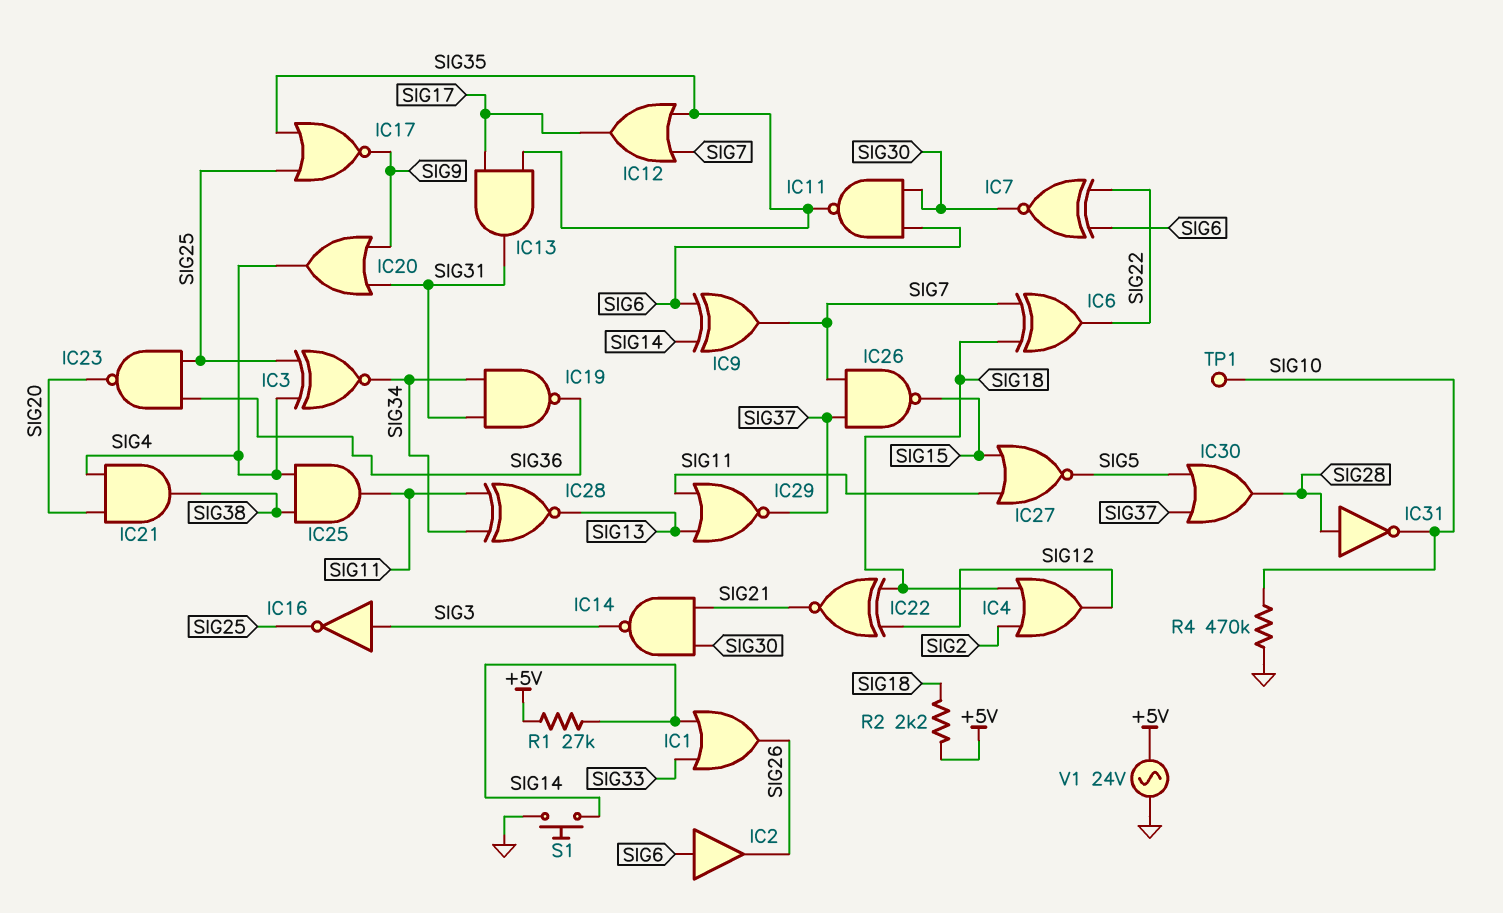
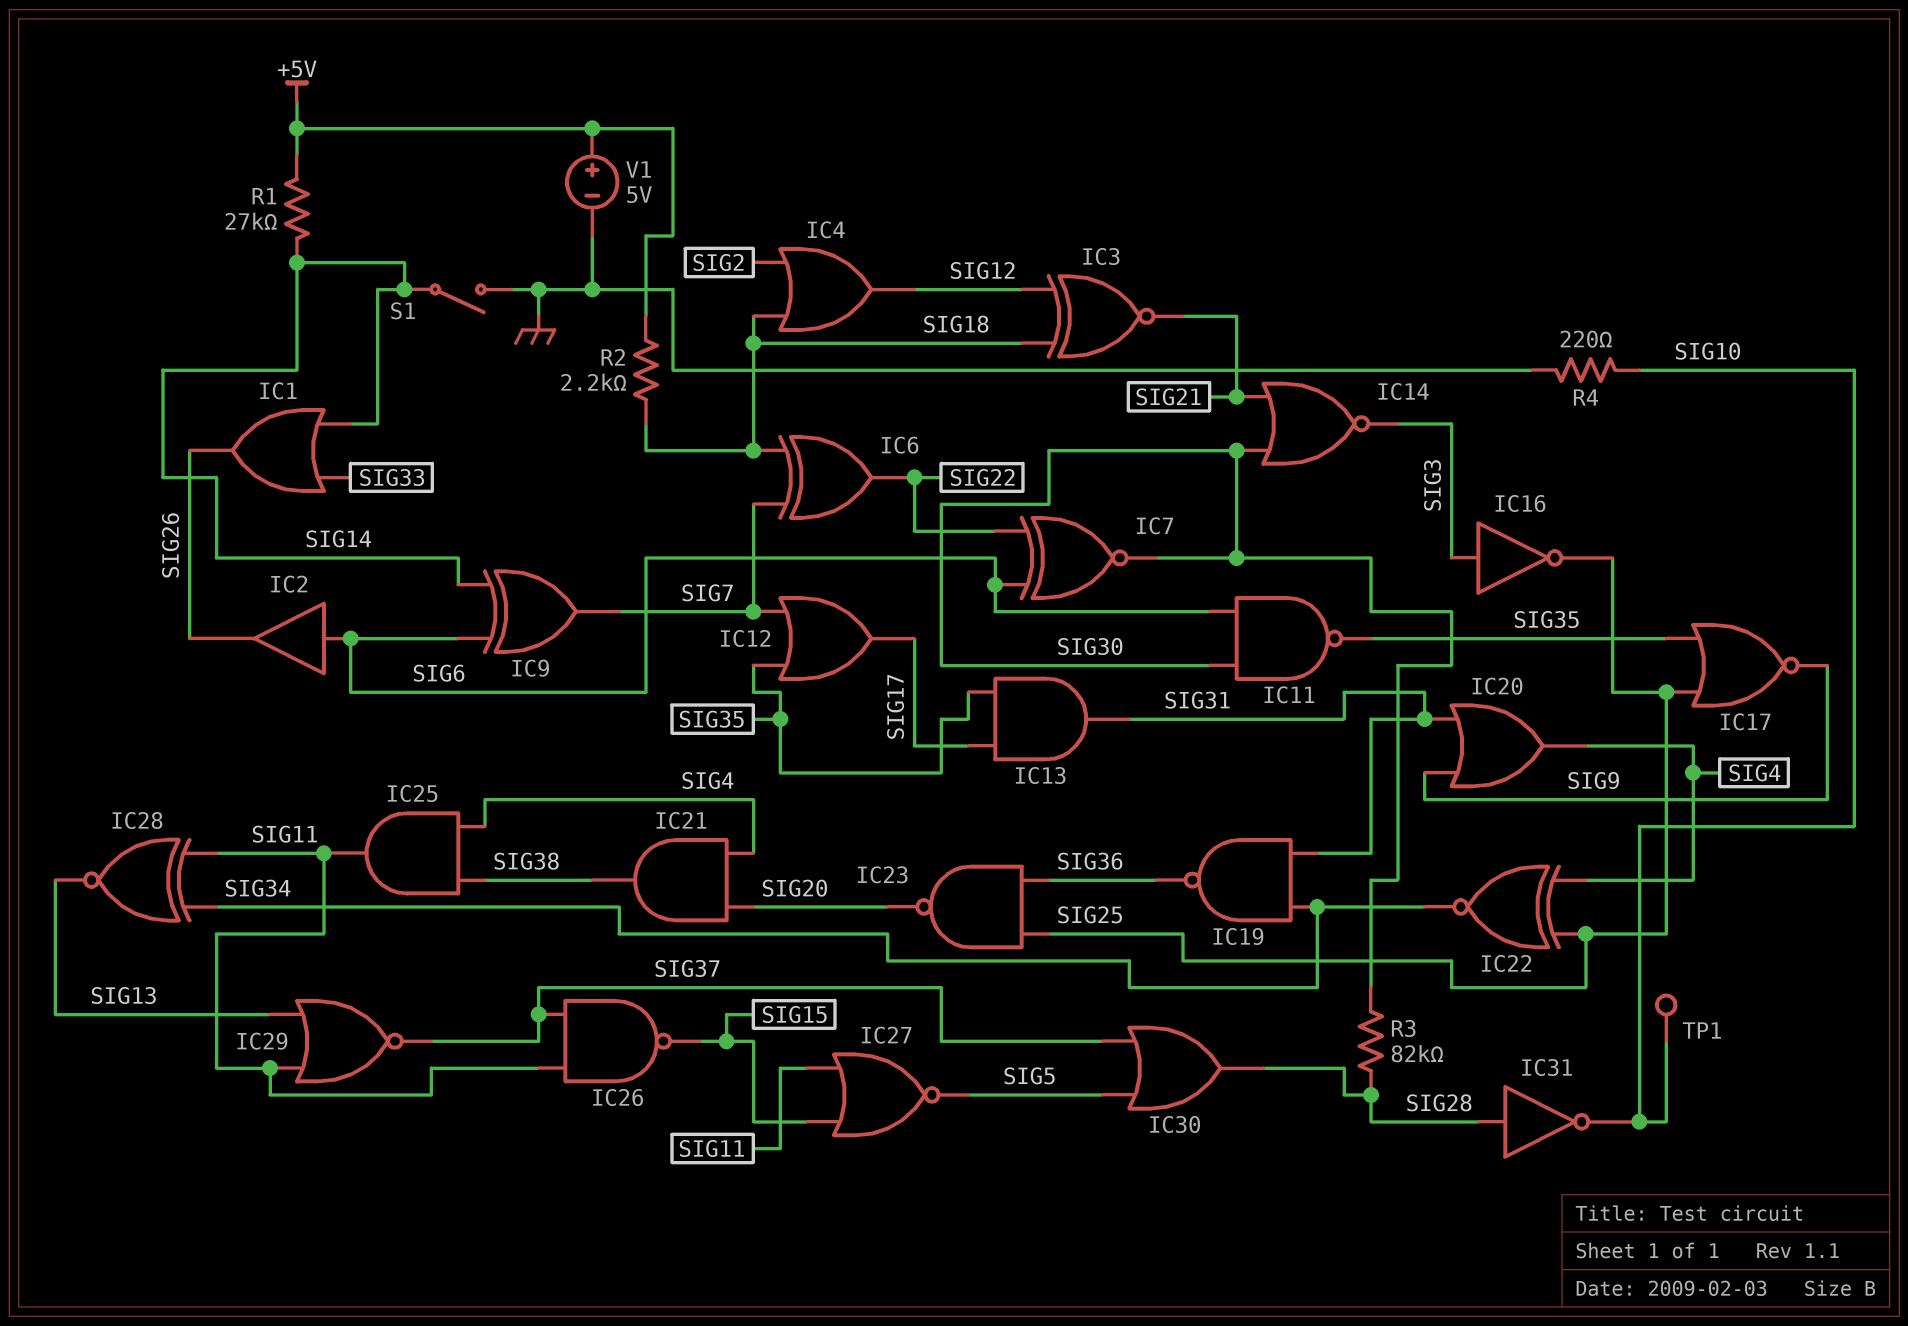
IC3: XNOR (in SIG4, in SIG25, out SIG34) -> XNOR (in SIG12, in SIG18, out SIG21)
IC14: NAND (in SIG21, in SIG30, out SIG3) -> NOR (in SIG21, in SIG30, out SIG3)
IC22: XNOR (in SIG12, in SIG18, out SIG21) -> XNOR (in SIG4, in SIG25, out SIG34)
IC26: NAND (in SIG7, in SIG37, out SIG15) -> NAND (in SIG11, in SIG37, out SIG15)
R3: none -> 82k (SIG28, SIG30)
R4: 470k (GND, SIG10) -> 220 (GND, SIG10)
S1: button (GND, SIG14) -> switch (GND, SIG14)
V1: AC 24V (+5V, GND) -> 5V (plus +5V, minus GND)

